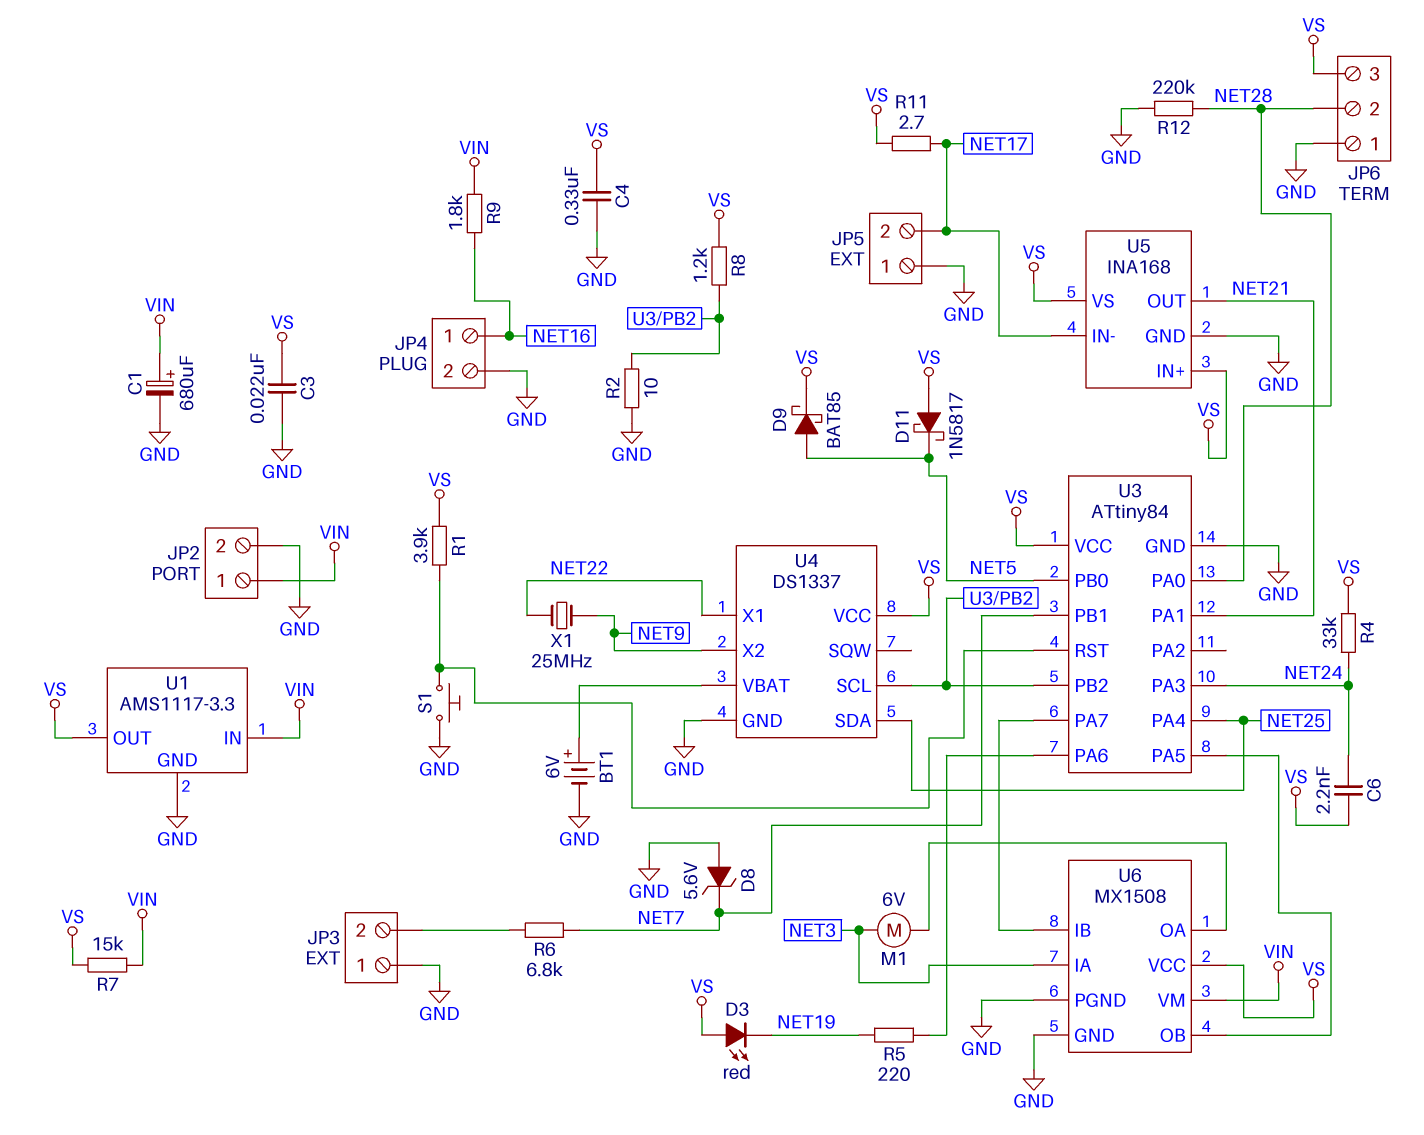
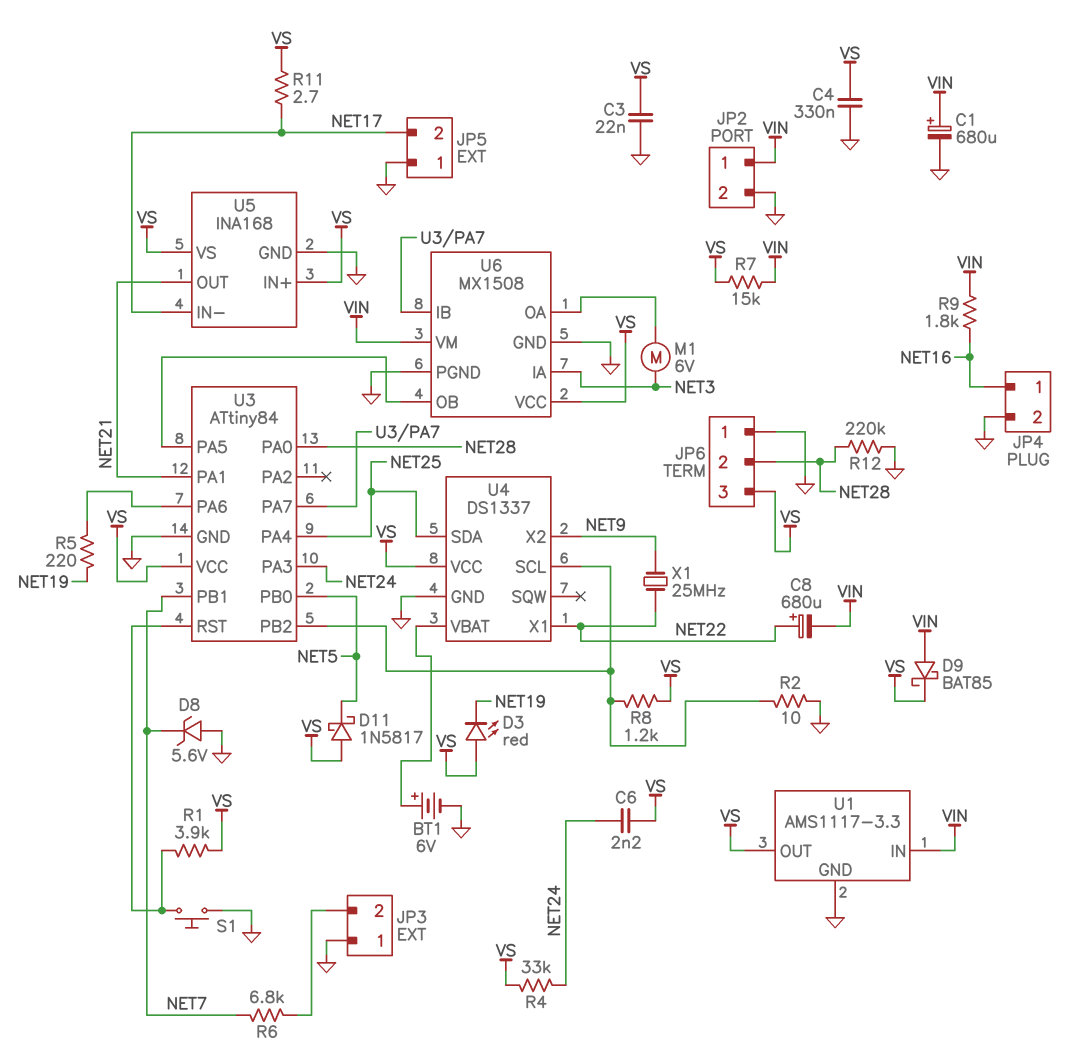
C8: none -> 680uF (plus NET22, minus VIN)
D9: schottky BAT85 (A NET5, K VS) -> schottky BAT85 (A VIN, K VS)

